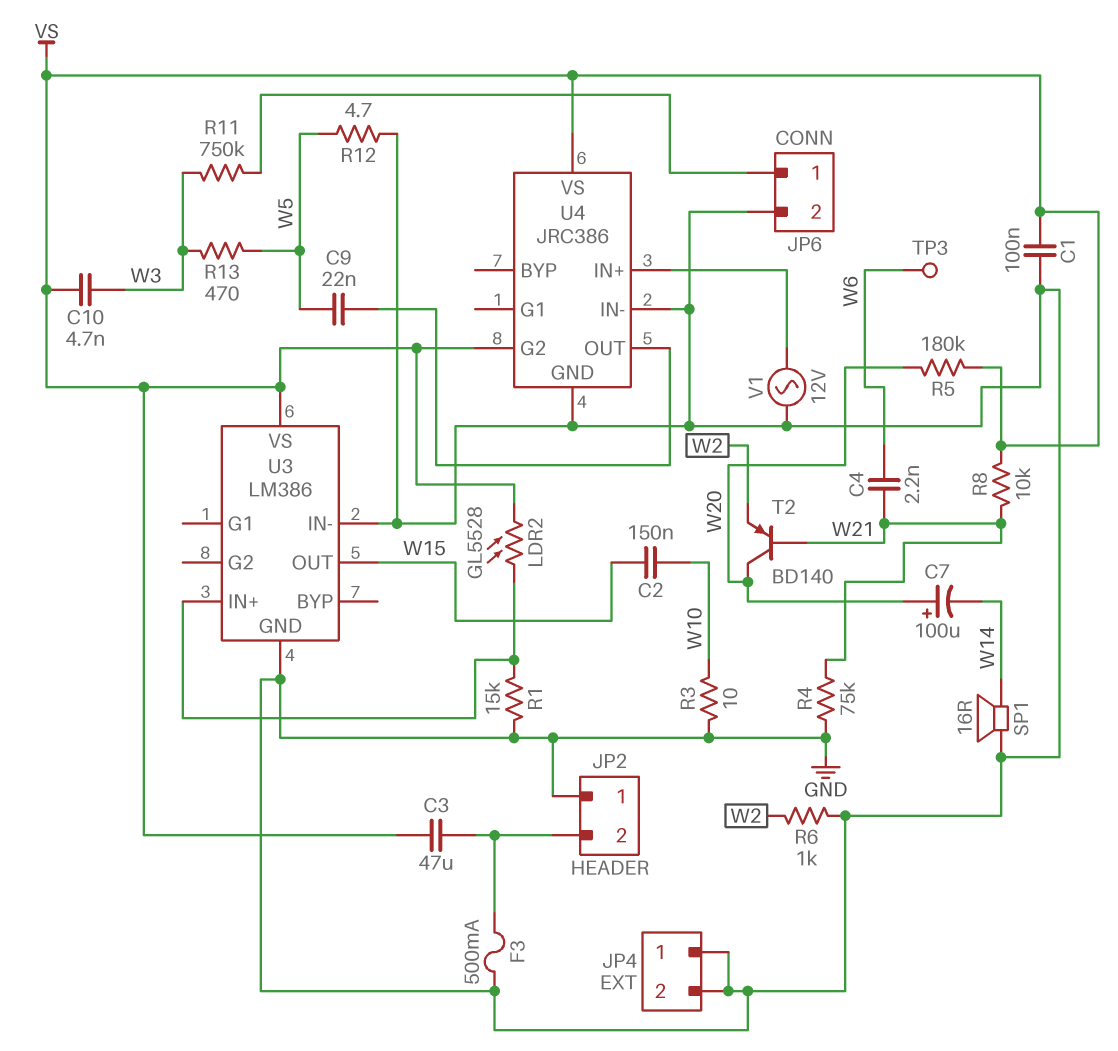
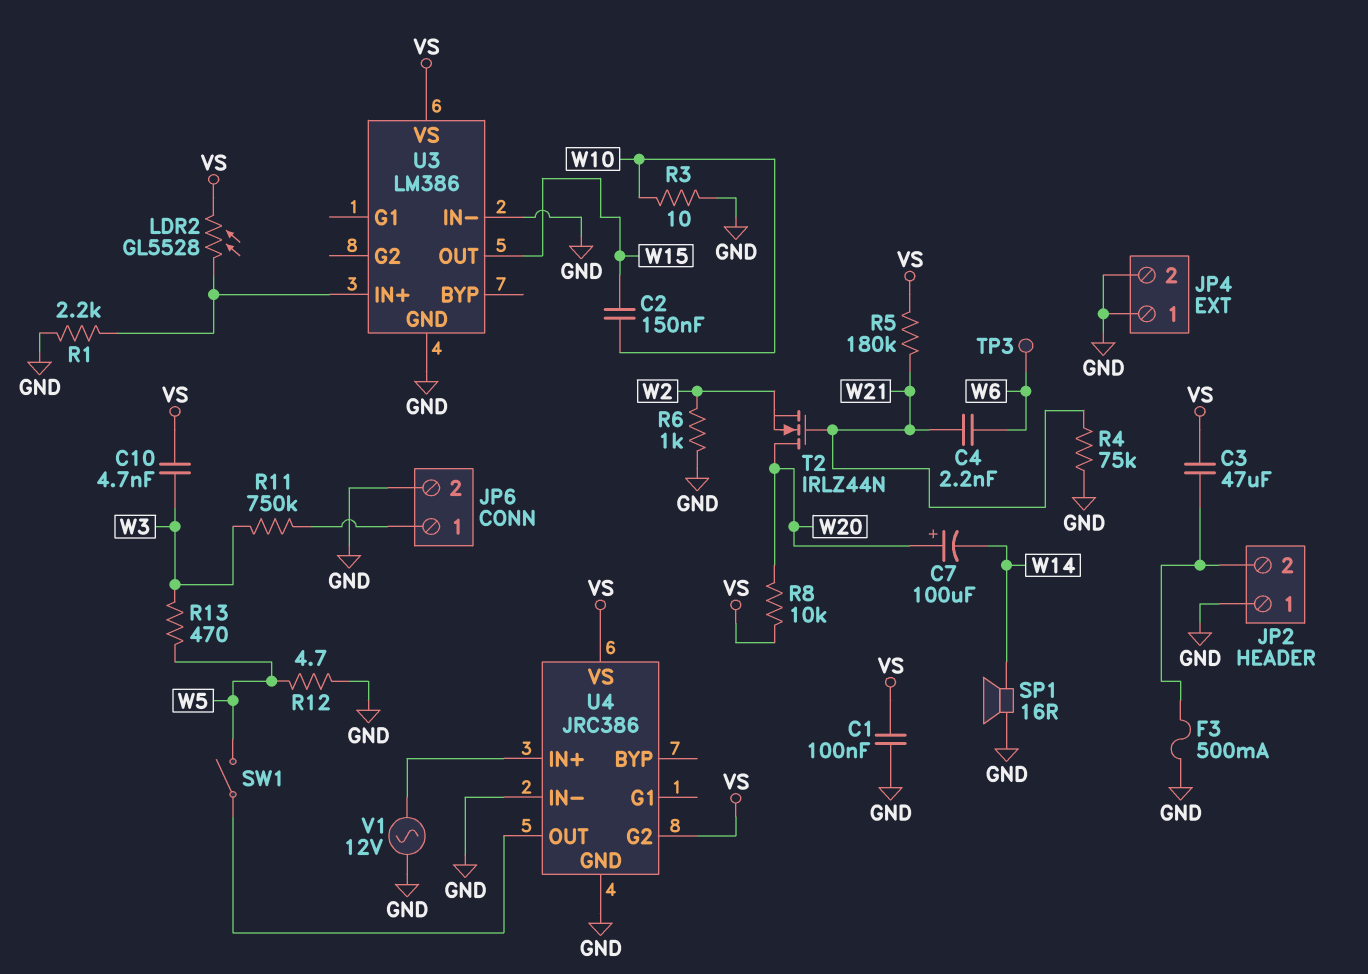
C9: 22nF (U4/OUT, W5) -> none
R1: 15k (GND, U3/IN+) -> 2.2k (GND, U3/IN+)
R5: 180k (VS, W20) -> 180k (VS, W21)
R8: 10k (VS, W21) -> 10k (VS, W20)
SW1: none -> switch (U4/OUT, W5)
T2: PNP BD140 (B W21, C W20, E W2) -> NMOS IRLZ44N (G W21, D W20, S W2)

